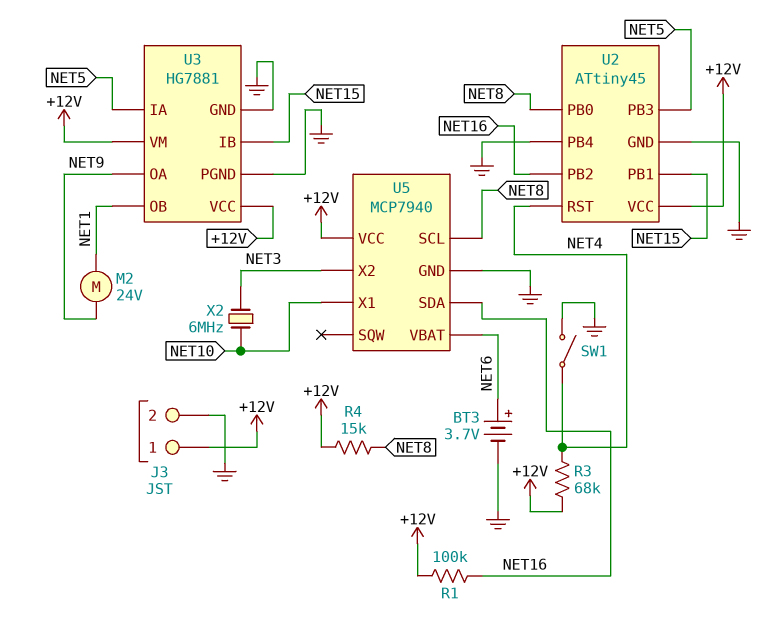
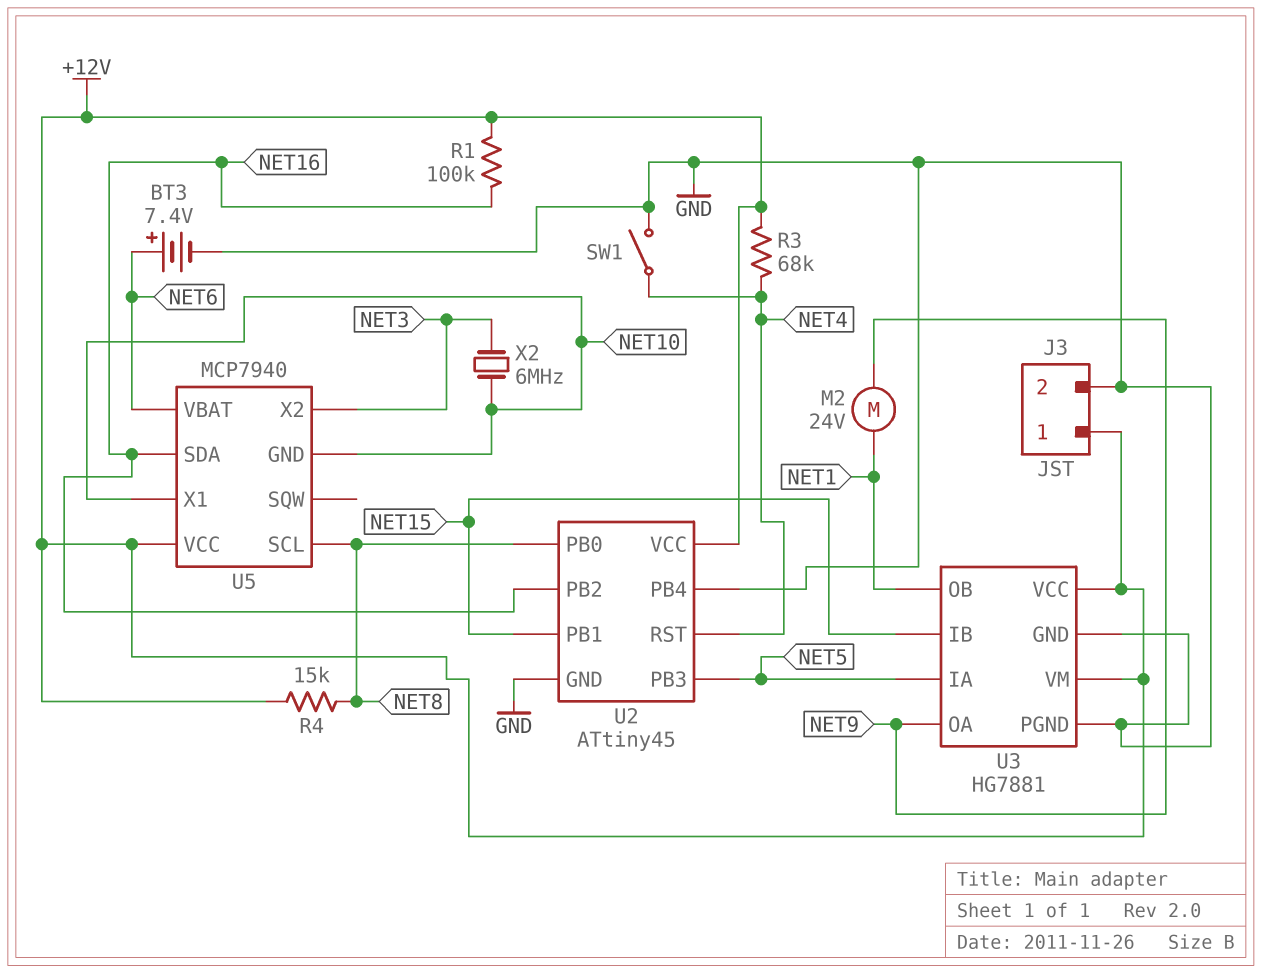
BT3: 3.7V (plus NET6, minus GND) -> 7.4V (plus NET6, minus GND)
U5 pin GND: GND -> NET10

